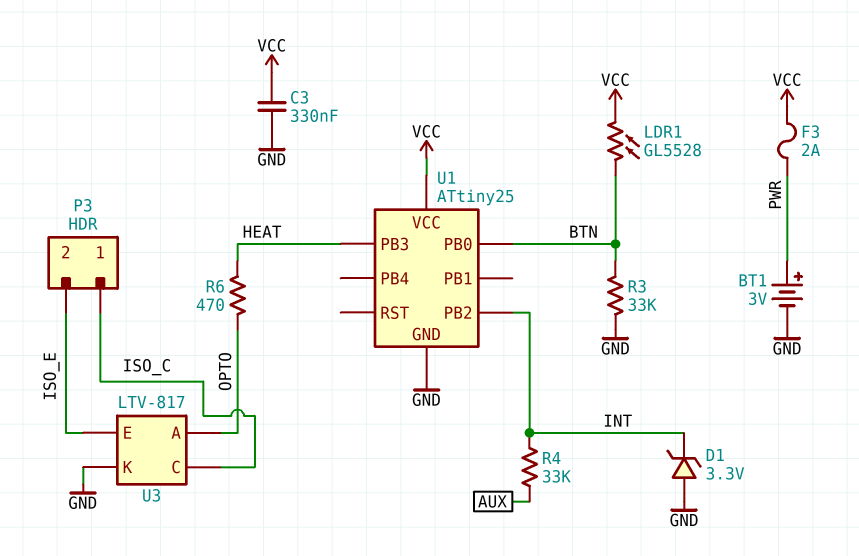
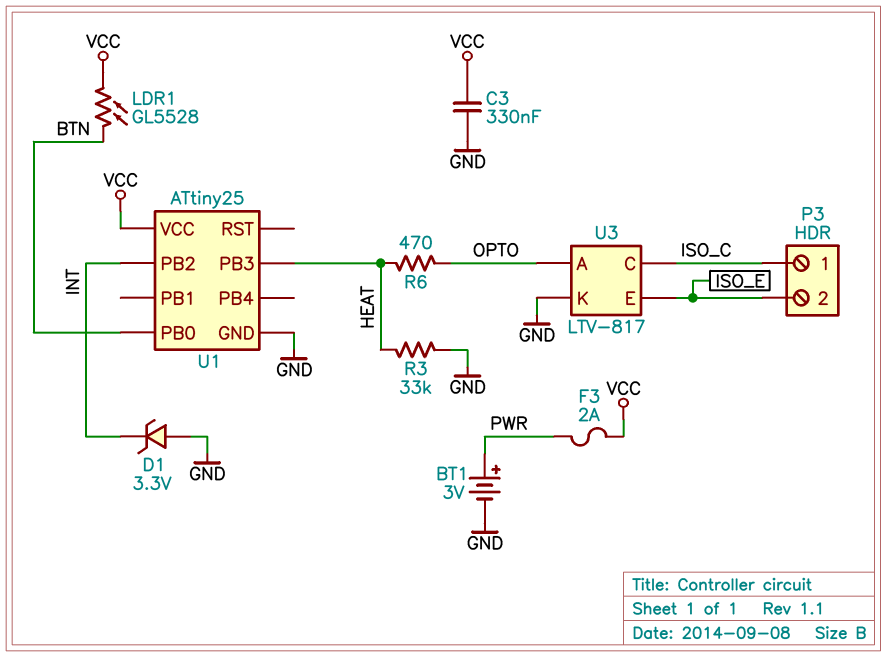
R3: 33k (BTN, GND) -> 33k (GND, HEAT)
R4: 33k (AUX, INT) -> none

